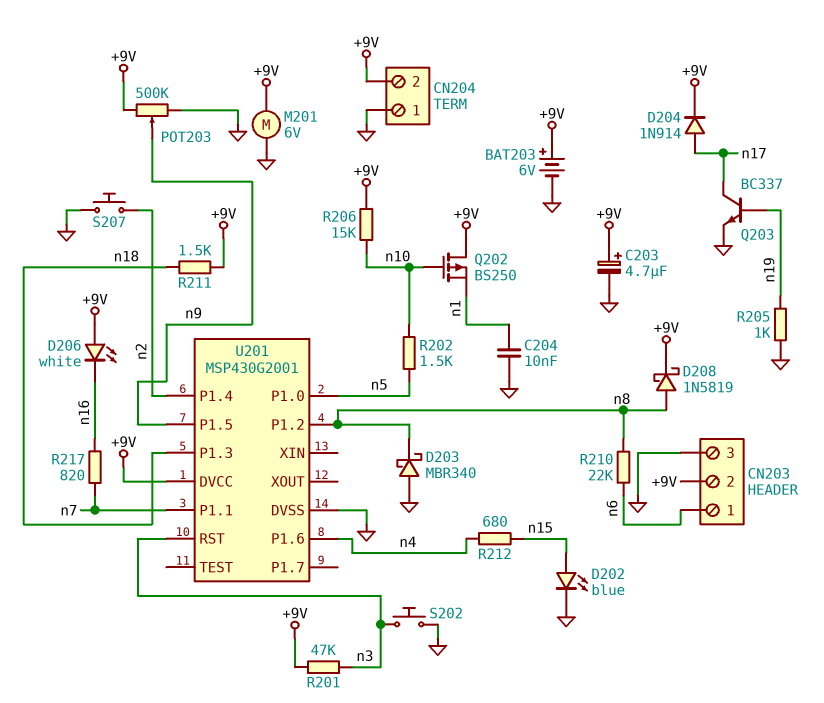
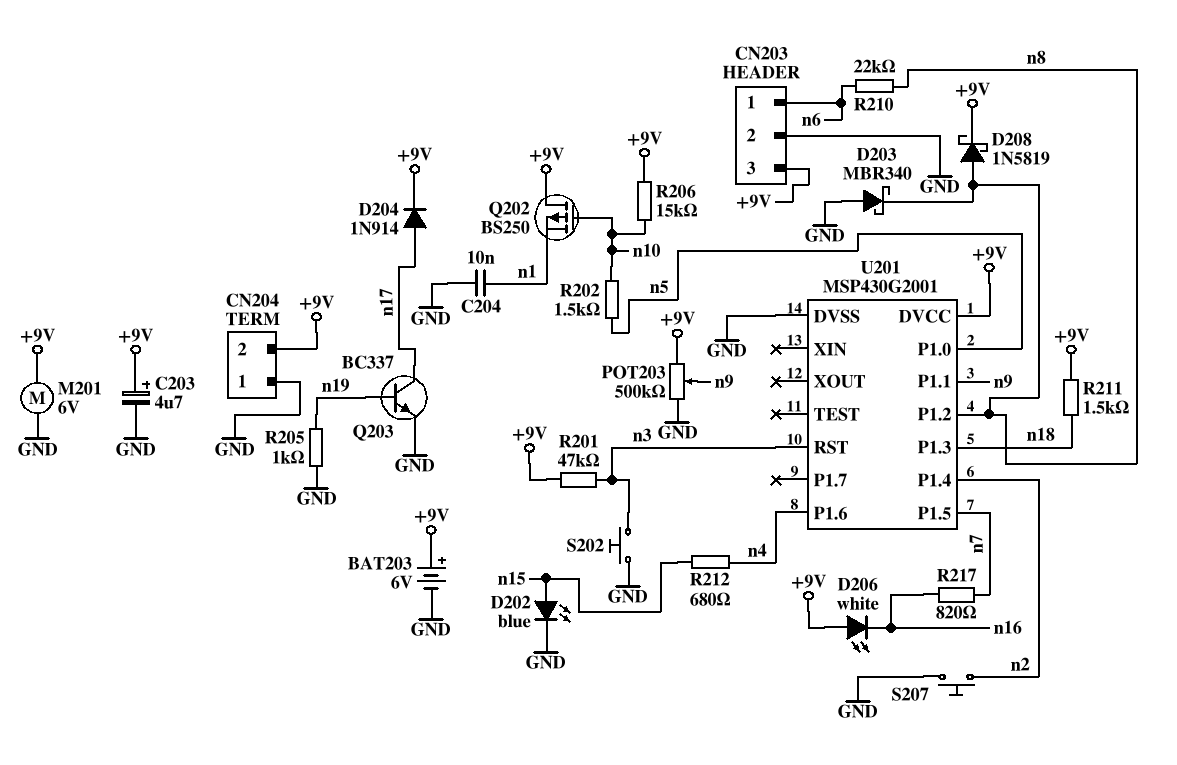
CN203 pin 2: +9V -> GND
CN203 pin 3: GND -> +9V
U201 pin P1.1: n7 -> n9
U201 pin P1.5: n9 -> n7

